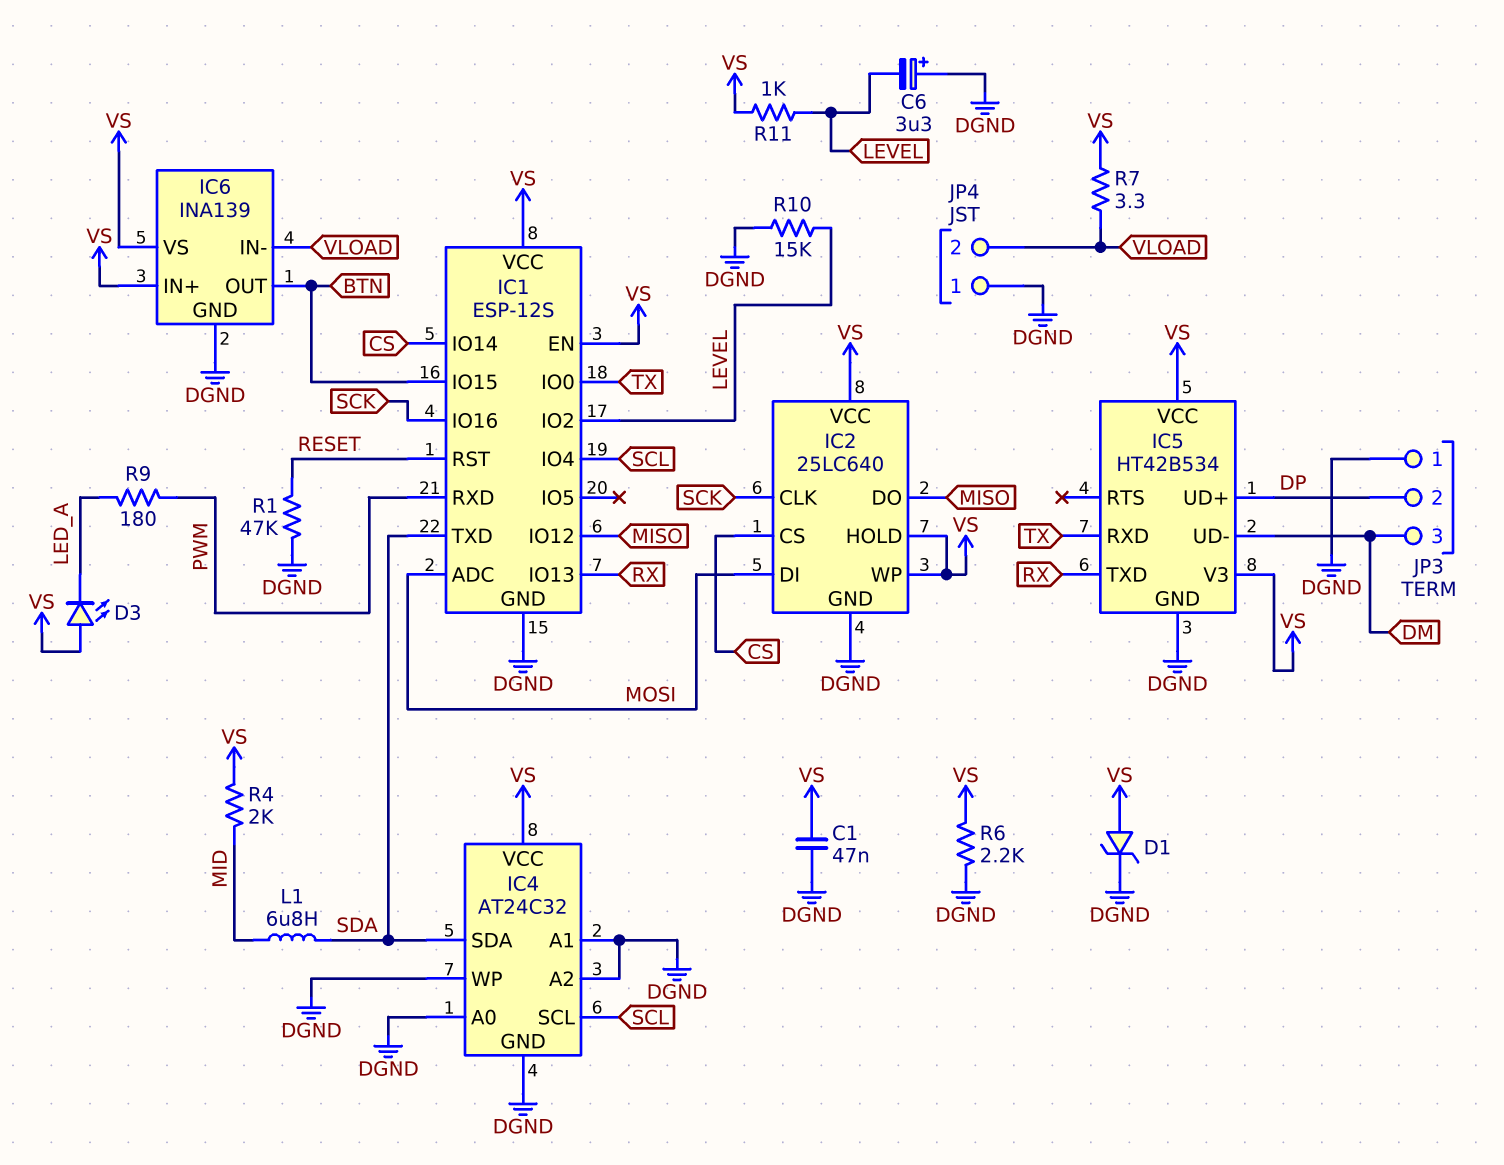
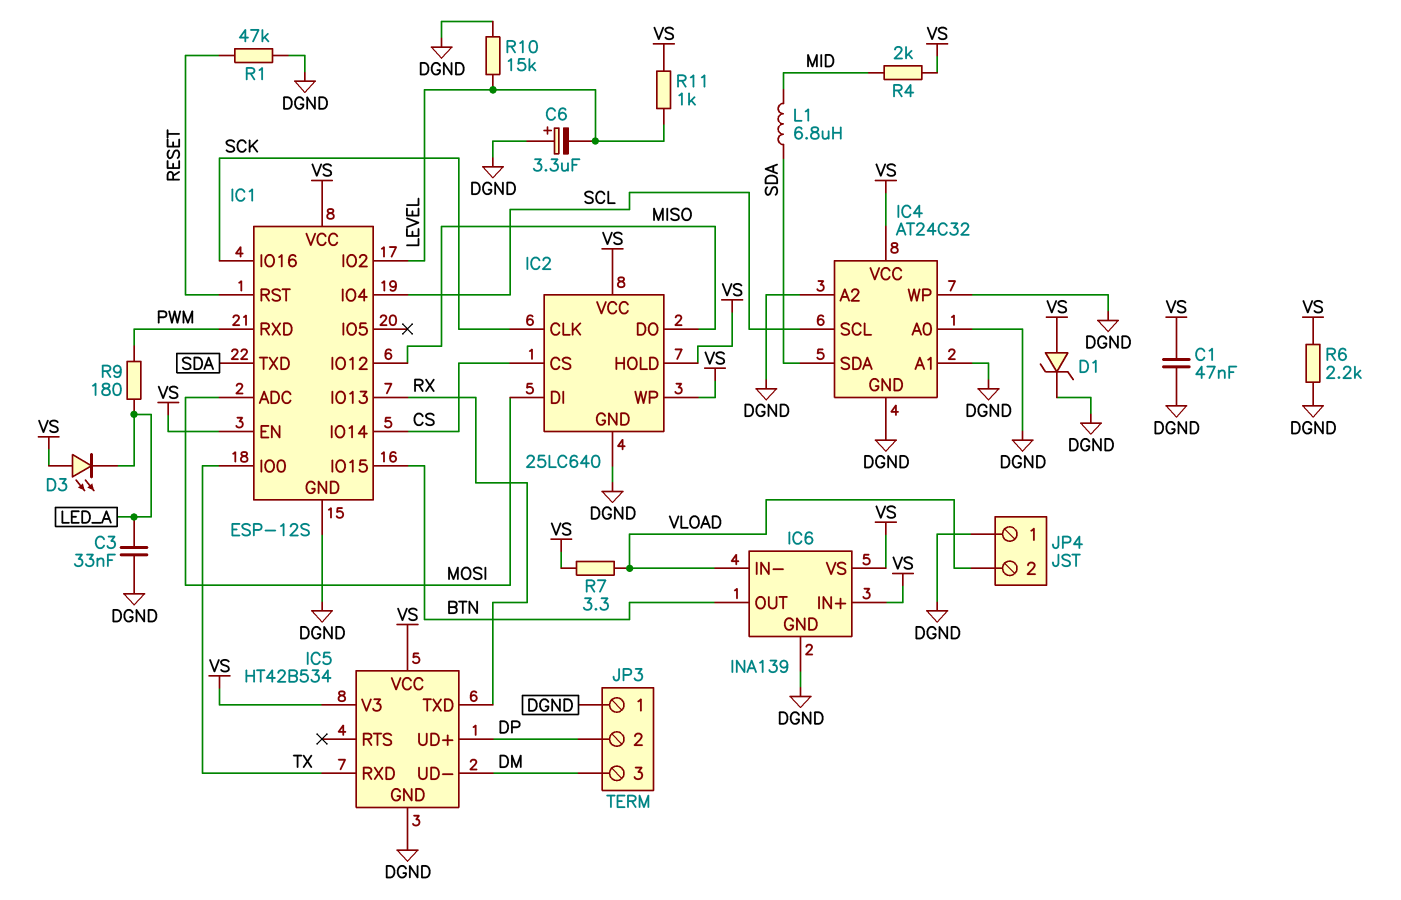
C3: none -> 33nF (DGND, LED_A)

